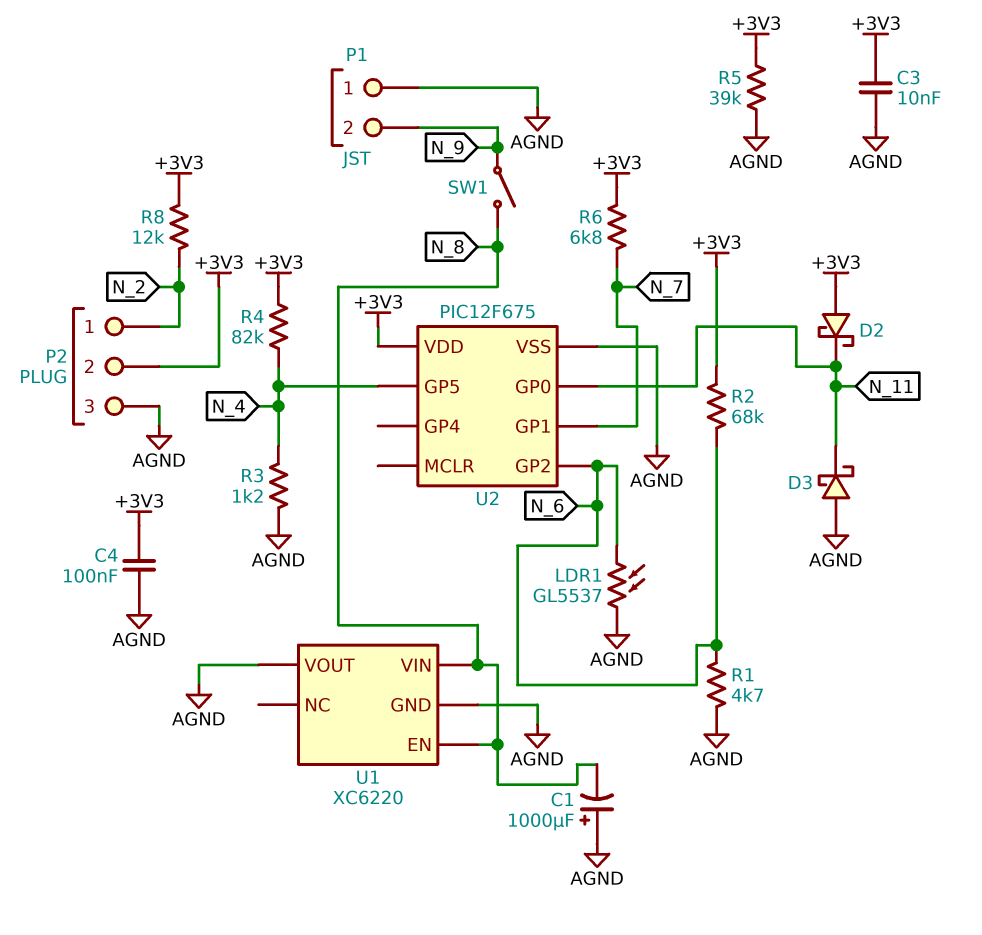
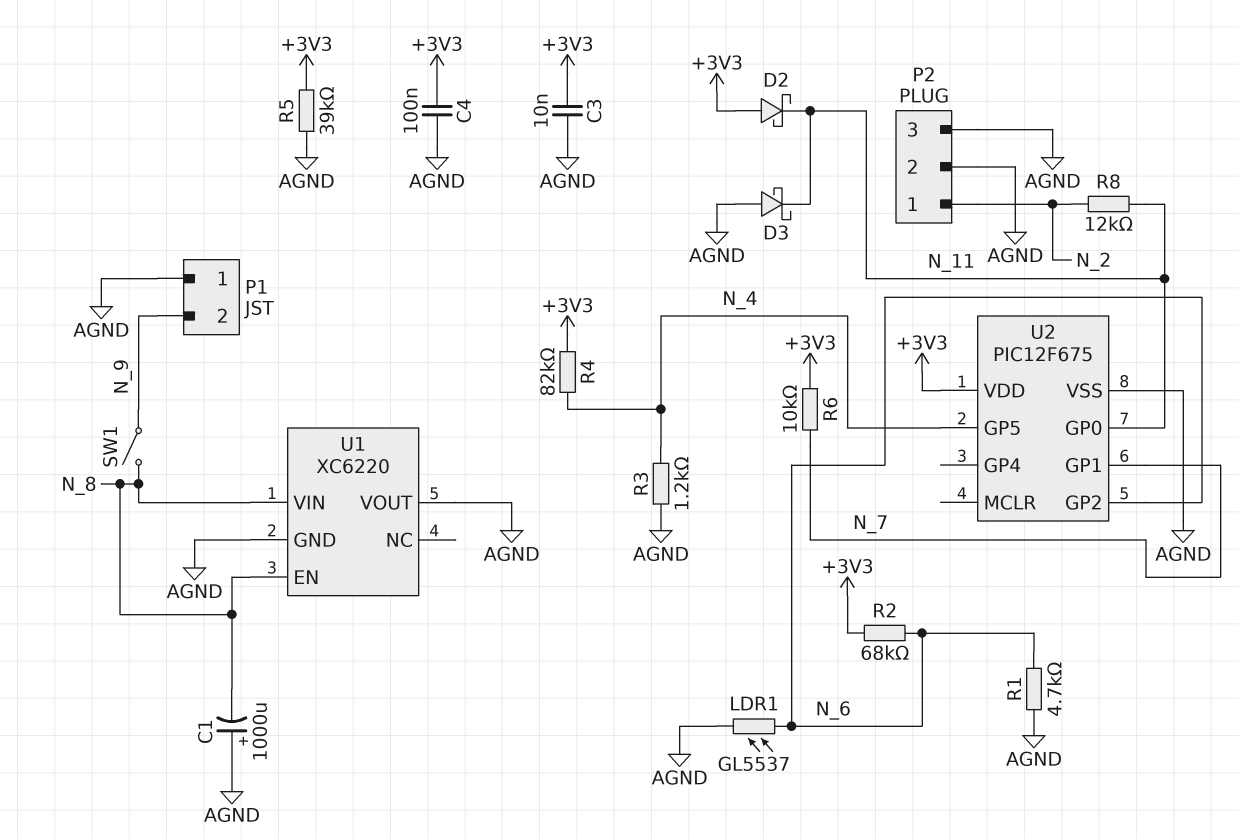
P2 pin 2: +3V3 -> AGND
R6: 6.8k (+3V3, N_7) -> 10k (+3V3, N_7)
R8: 12k (+3V3, N_2) -> 12k (N_2, N_11)

